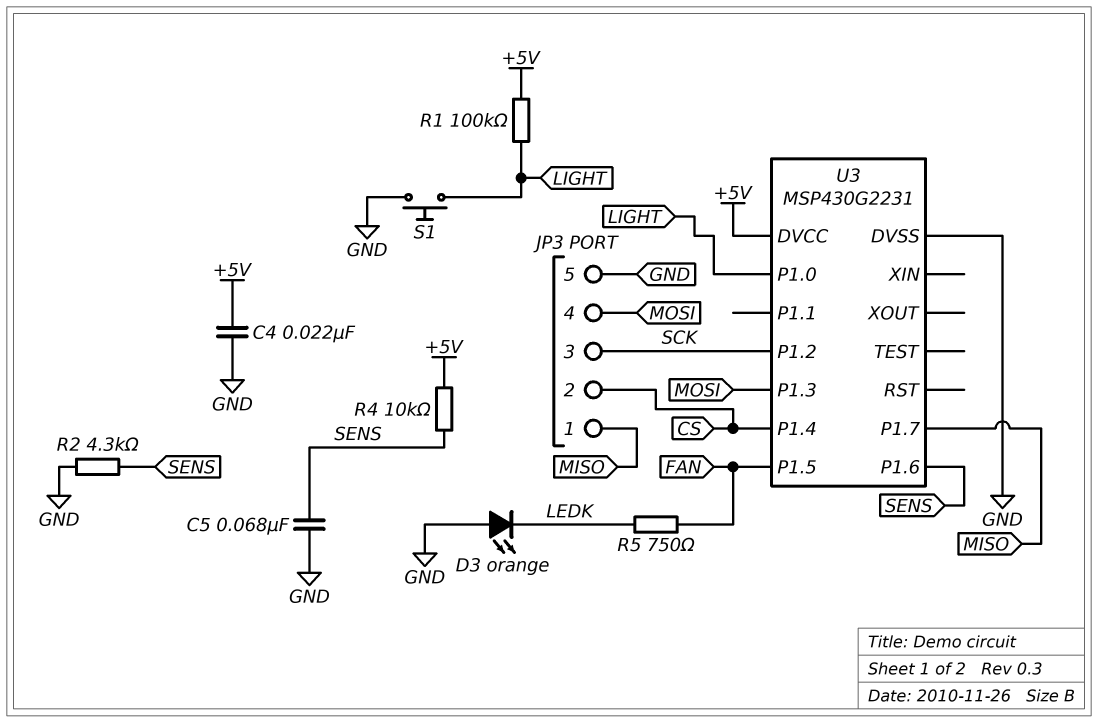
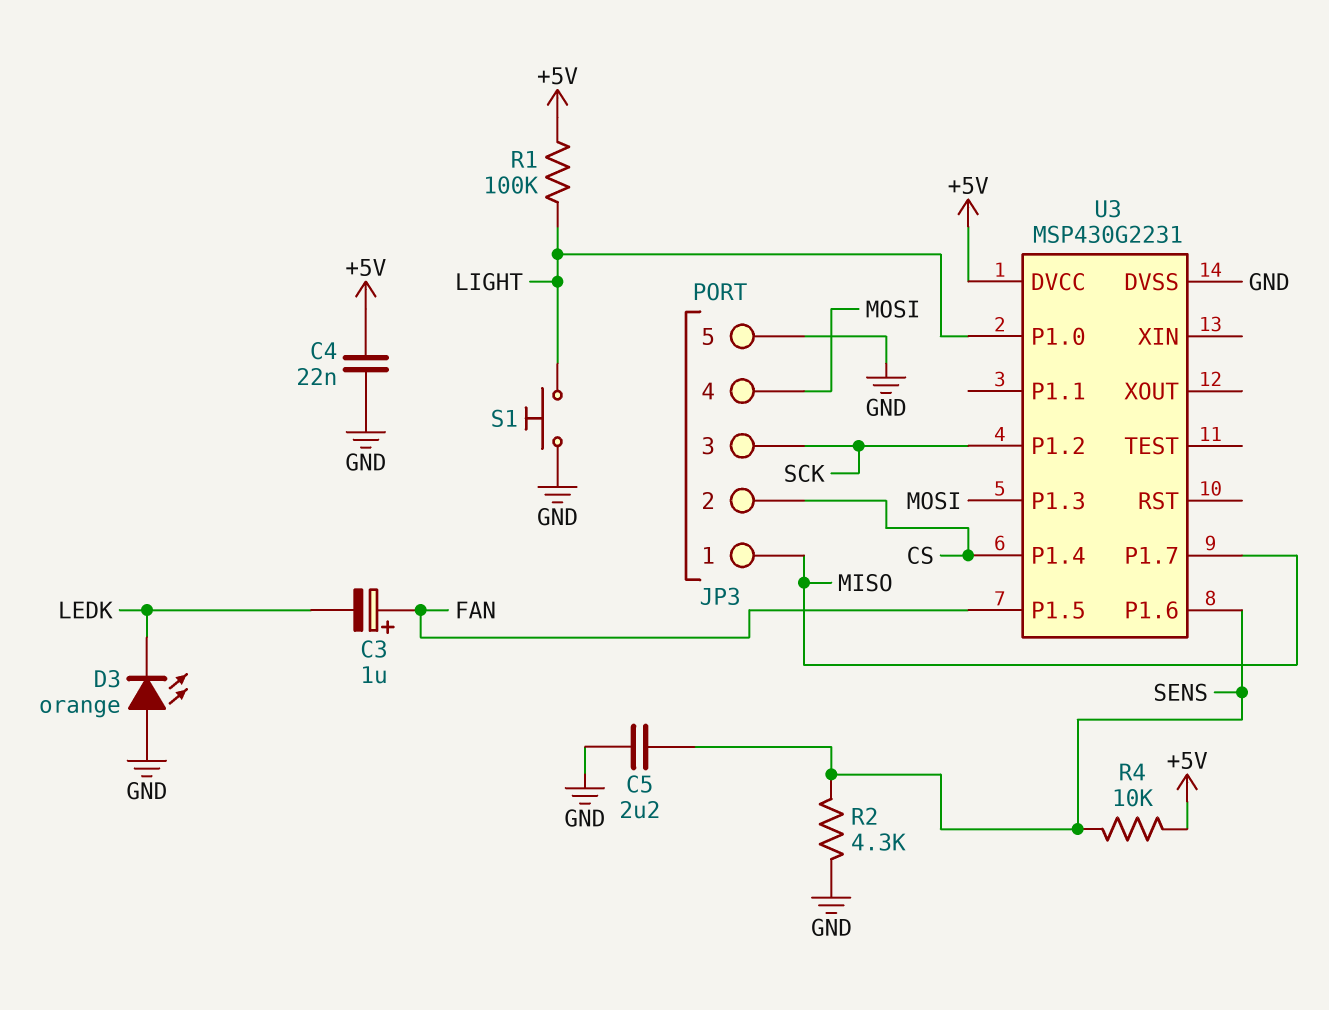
C3: none -> 1uF (plus FAN, minus LEDK)
C5: 68nF (GND, SENS) -> 2.2uF (GND, SENS)
R5: 750 (FAN, LEDK) -> none

